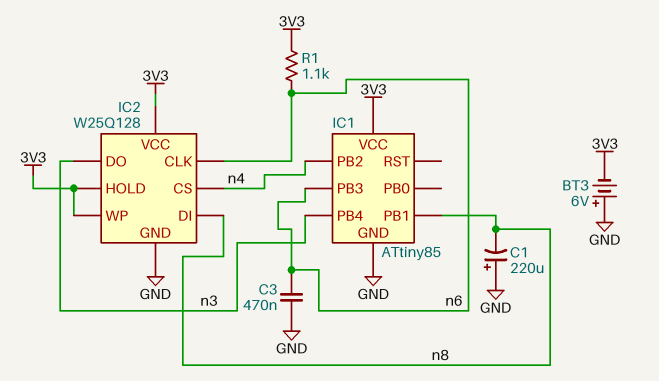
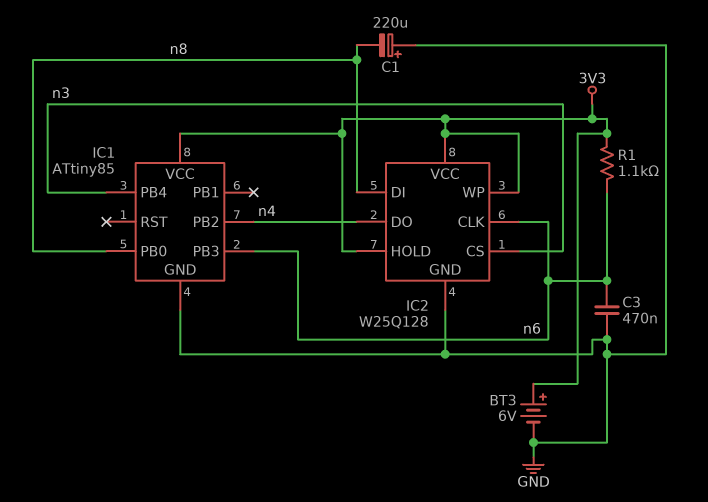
BT3: 6V (plus GND, minus 3V3) -> 6V (plus 3V3, minus GND)
IC1 pin PB0: none -> n8
IC1 pin PB1: n8 -> none
IC2 pin CS: n4 -> n3
IC2 pin DO: n3 -> n4

